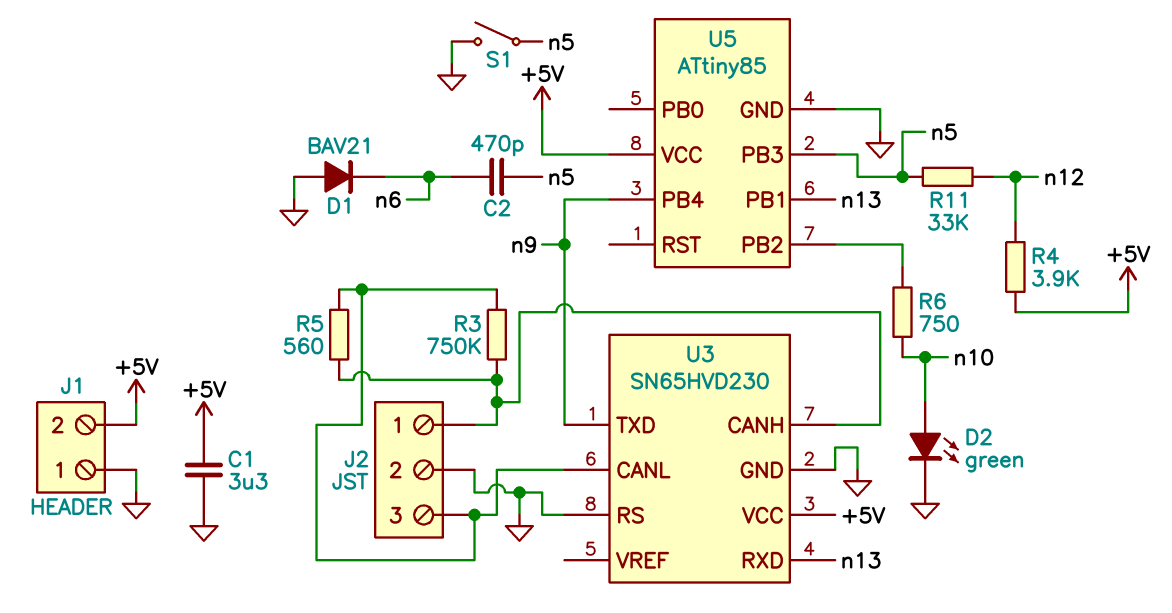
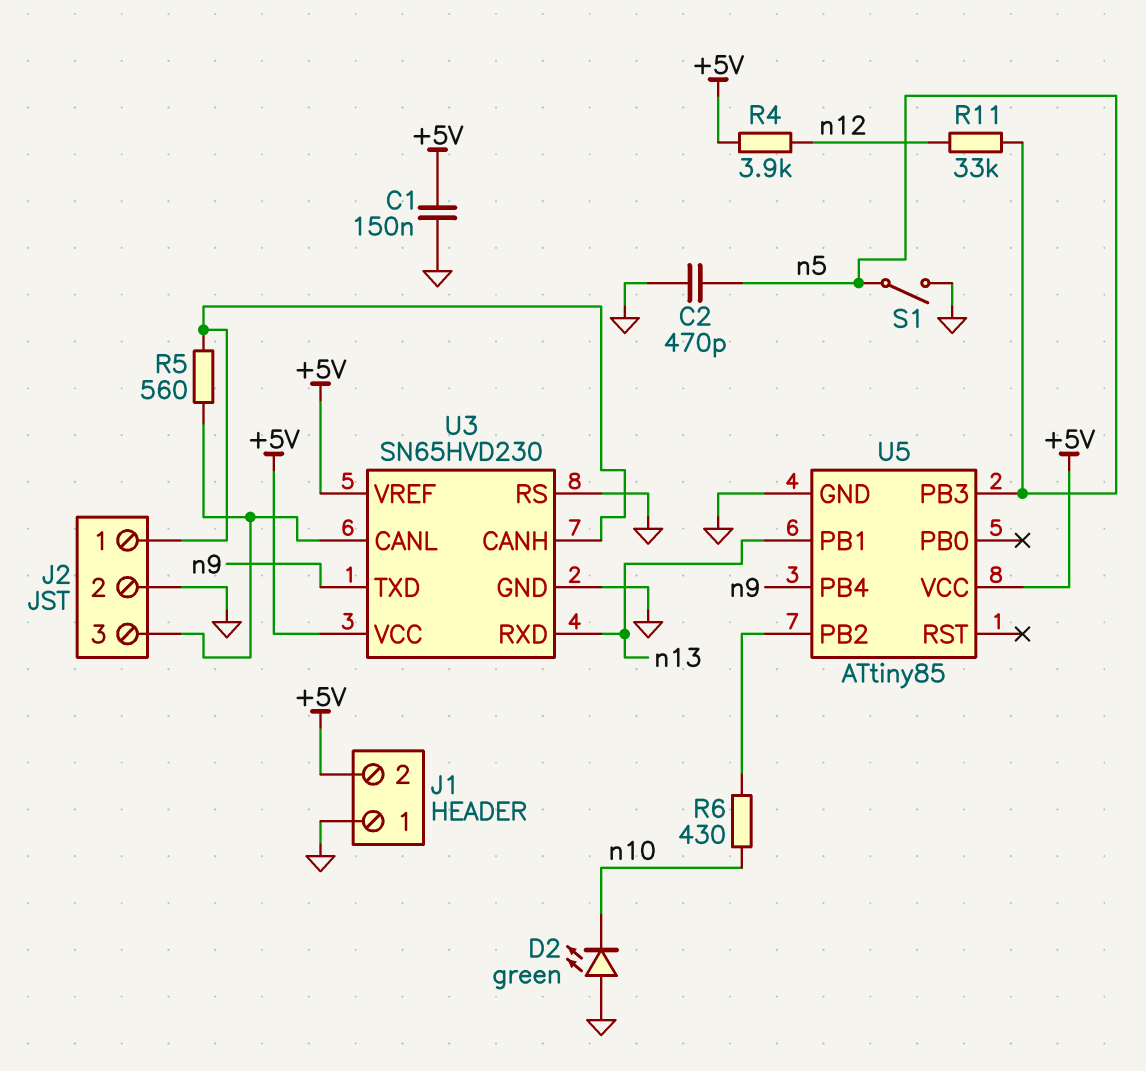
C1: 3.3uF (+5V, GND) -> 150nF (+5V, GND)
C2: 470pF (n5, n6) -> 470pF (GND, n5)
D1: diode BAV21 (A GND, K n6) -> none
D2: LED green (A n10, K GND) -> LED green (A GND, K n10)
R3: 750k (J2/1, J2/3) -> none
R6: 750 (U5/PB2, n10) -> 430 (U5/PB2, n10)
U3 pin VREF: none -> +5V

